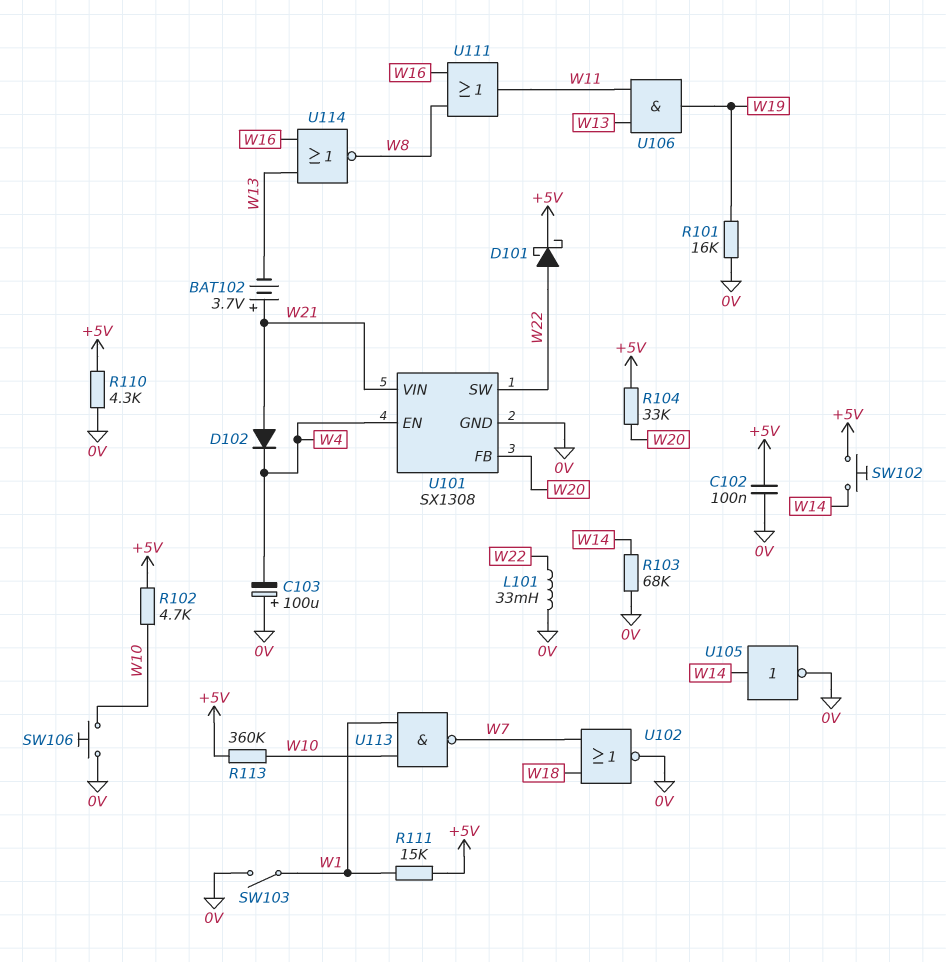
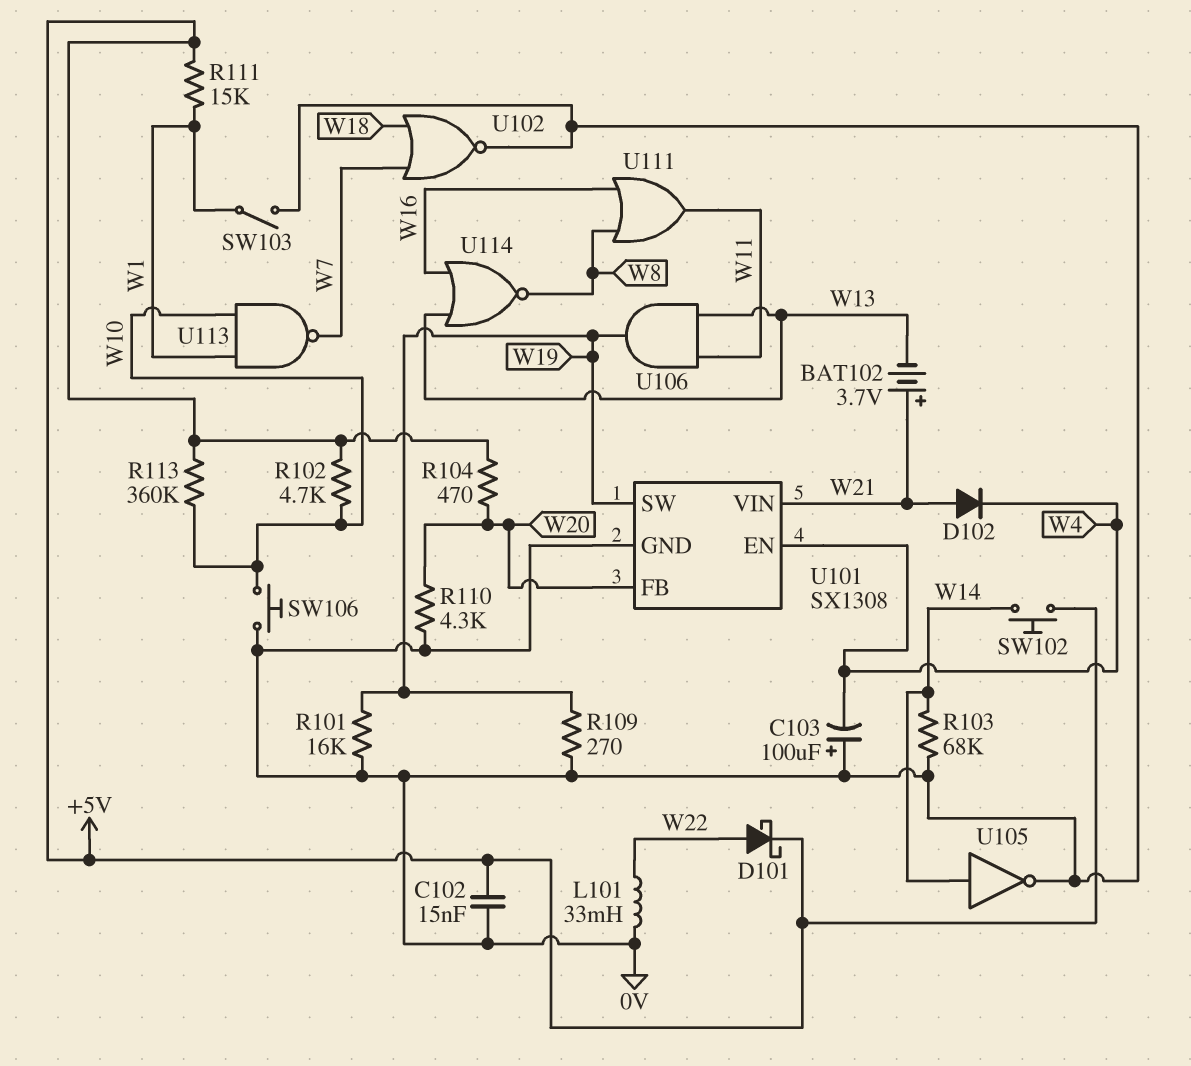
C102: 100nF (+5V, 0V) -> 15nF (+5V, 0V)
R104: 33k (+5V, W20) -> 470 (+5V, W20)
R109: none -> 270 (0V, W19)
R110: 4.3k (+5V, 0V) -> 4.3k (0V, W20)
U101 pin SW: W22 -> W19

